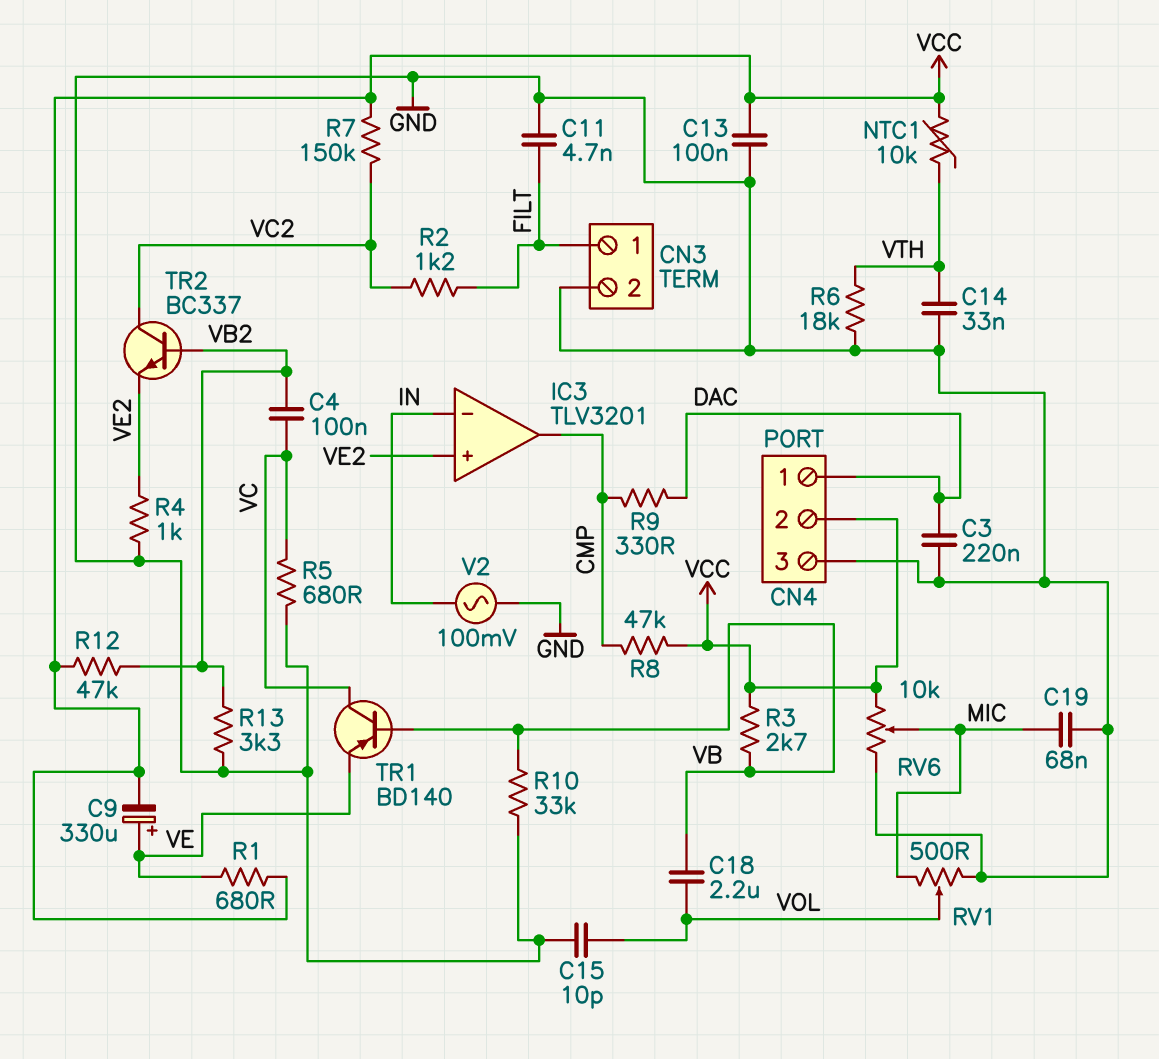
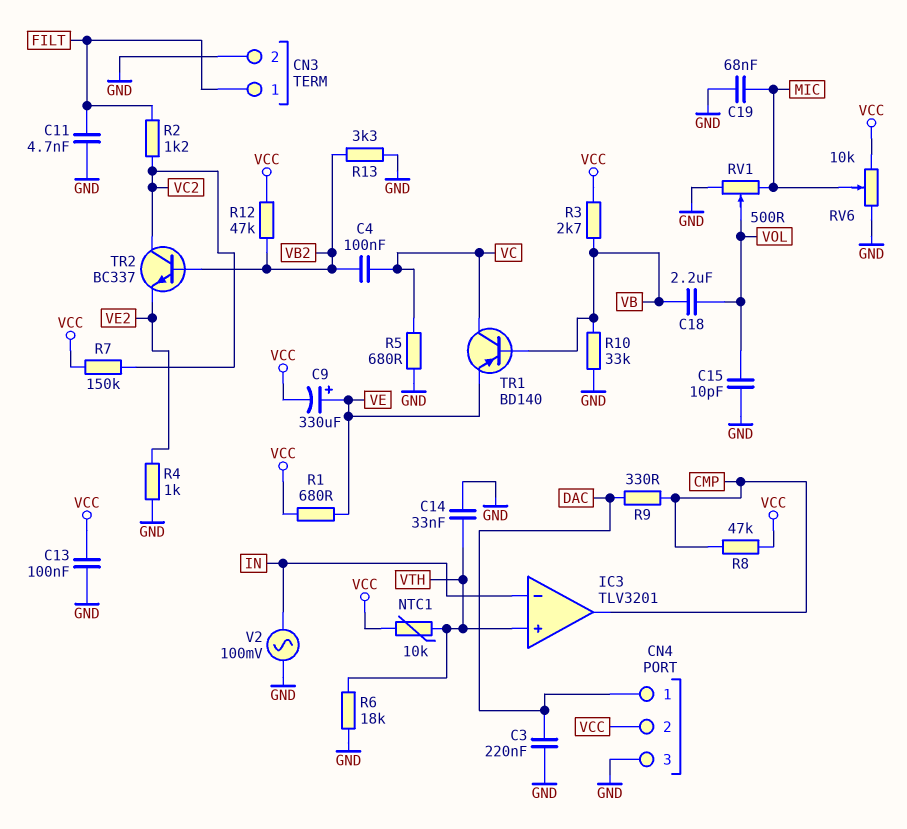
IC3 pin in+: VE2 -> VTH

